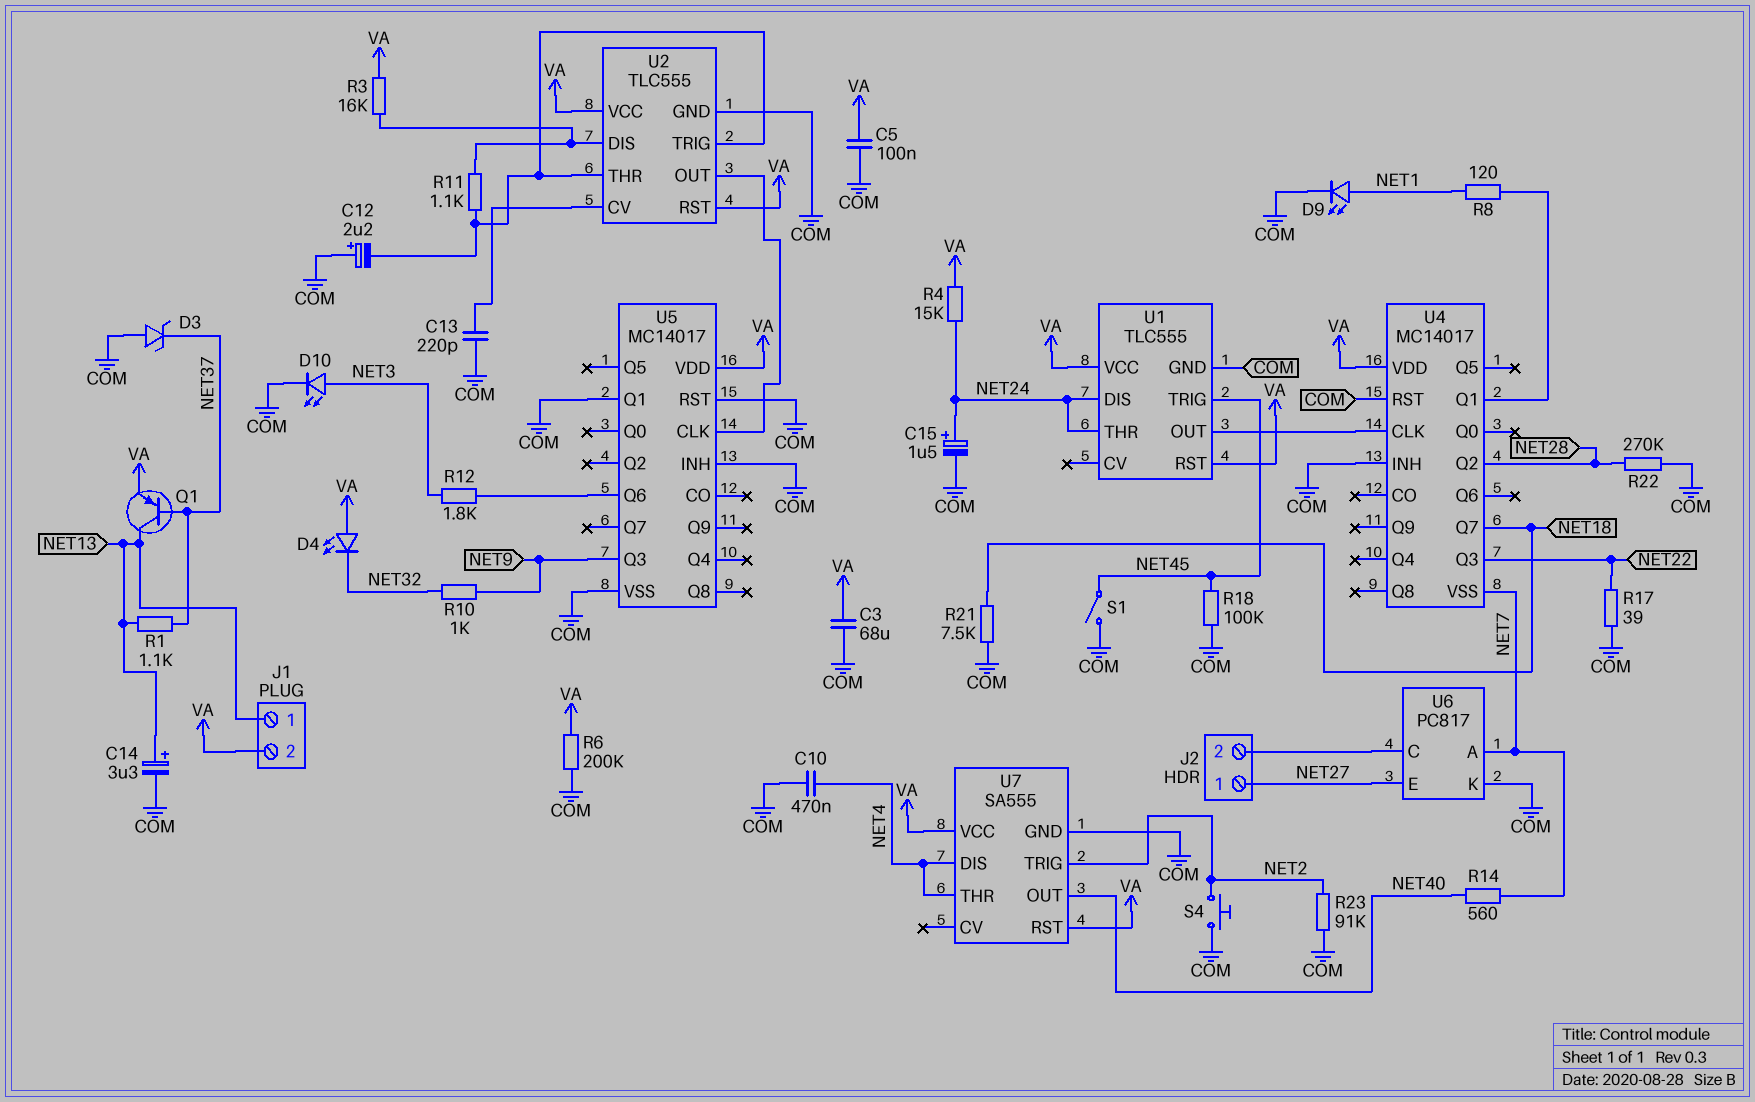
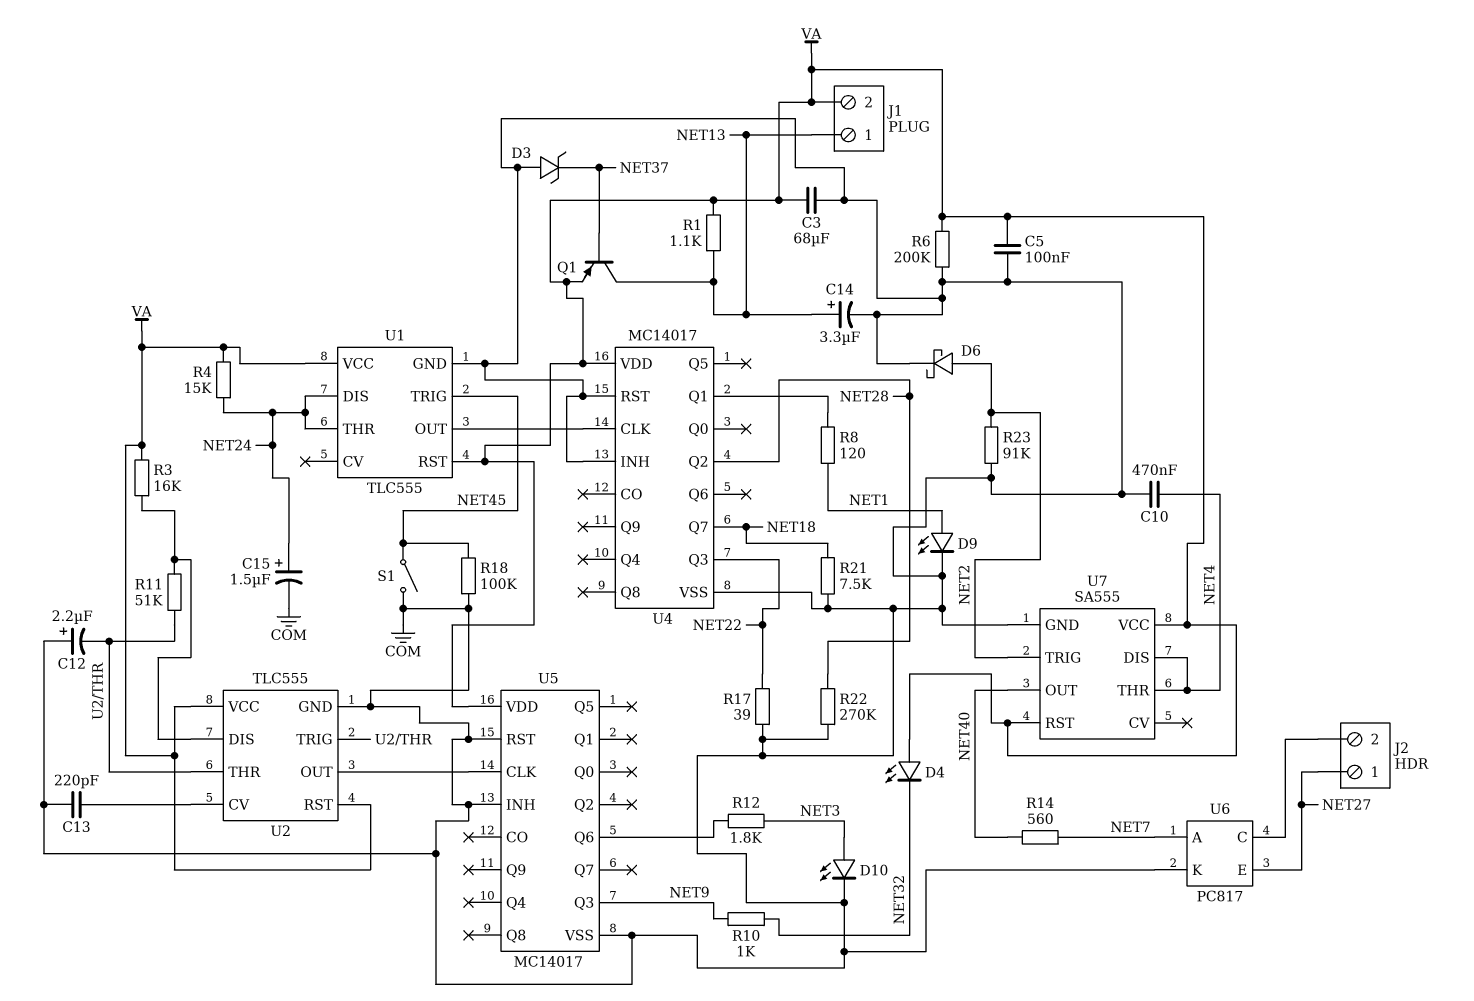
D6: none -> schottky (A NET2, K COM)
R1: 1.1k (NET13, NET37) -> 1.1k (NET13, VA)
R11: 1.1k (U2/DIS, U2/THR) -> 51k (U2/DIS, U2/THR)
S4: button (COM, NET2) -> none
U4 pin VSS: NET7 -> COM
U5 pin Q1: COM -> none

